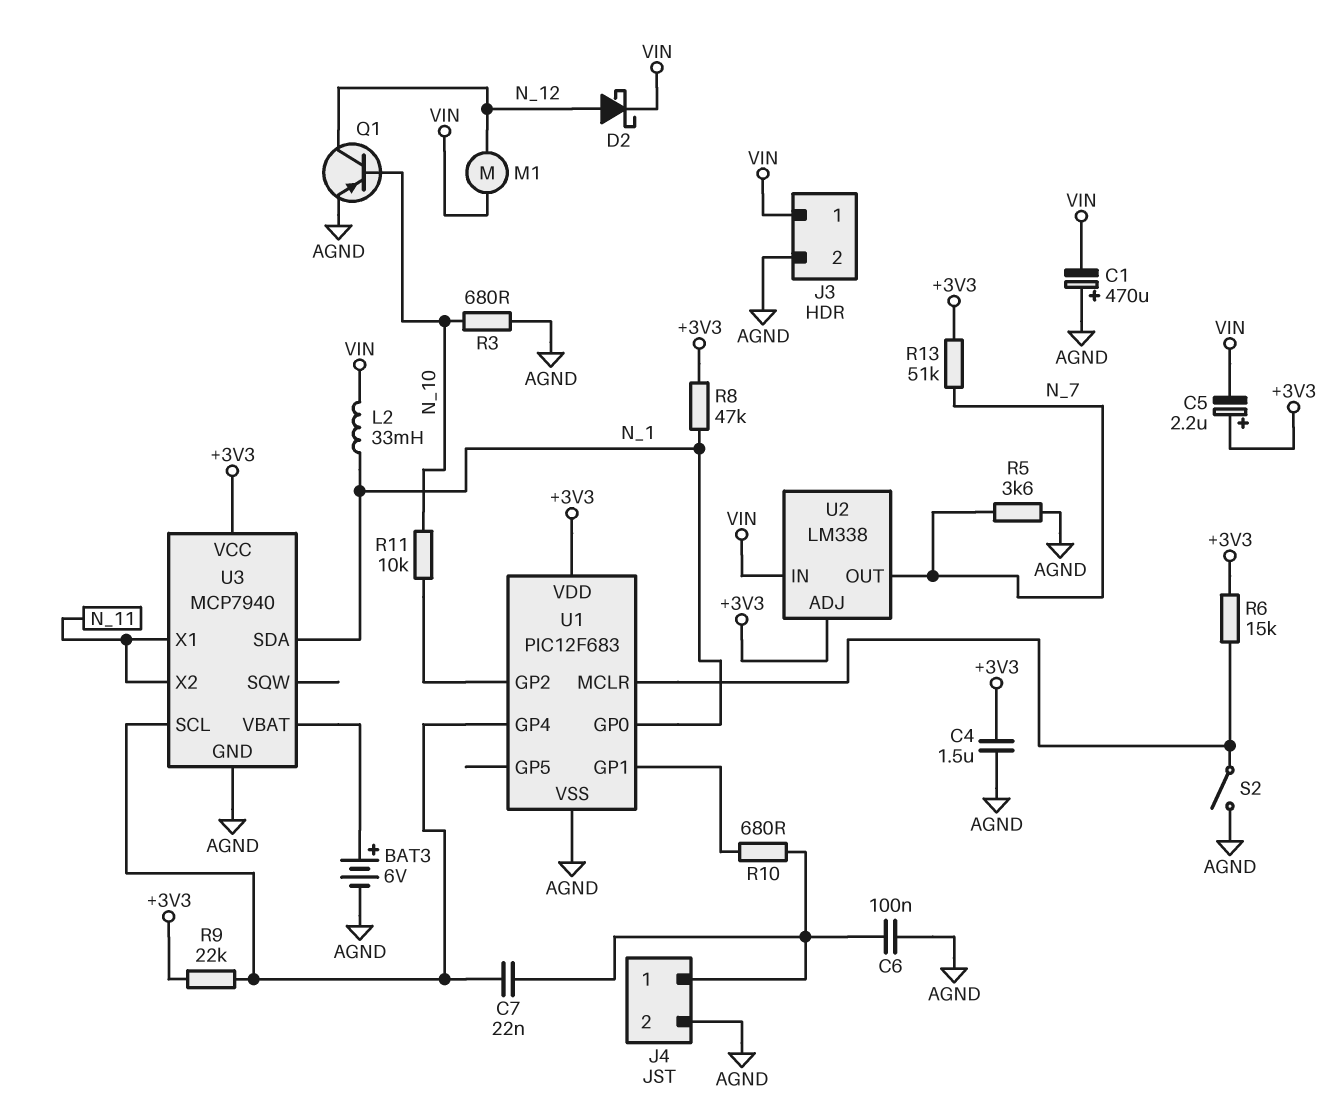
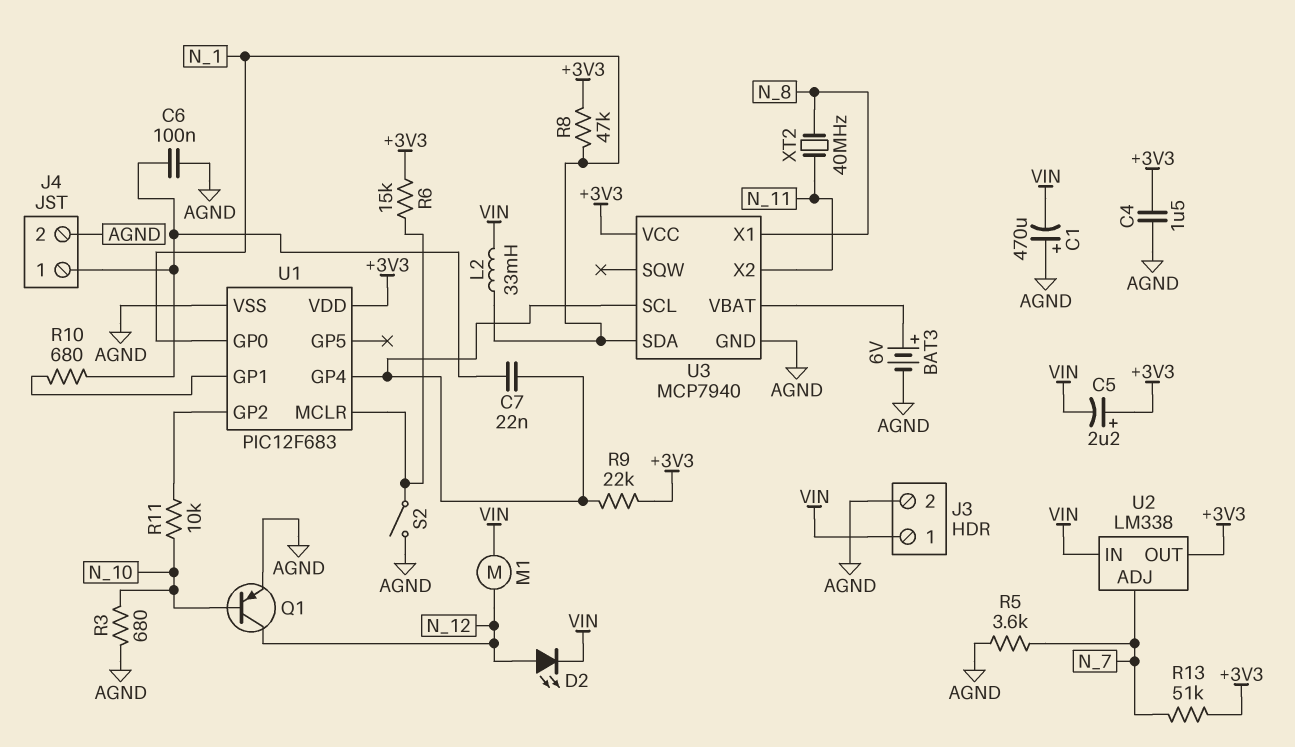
D2: schottky (A N_12, K VIN) -> LED (A N_12, K VIN)
U2 pin ADJ: +3V3 -> N_7
U2 pin OUT: N_7 -> +3V3
U3 pin X1: N_11 -> N_8
XT2: none -> 40MHz (N_8, N_11)

